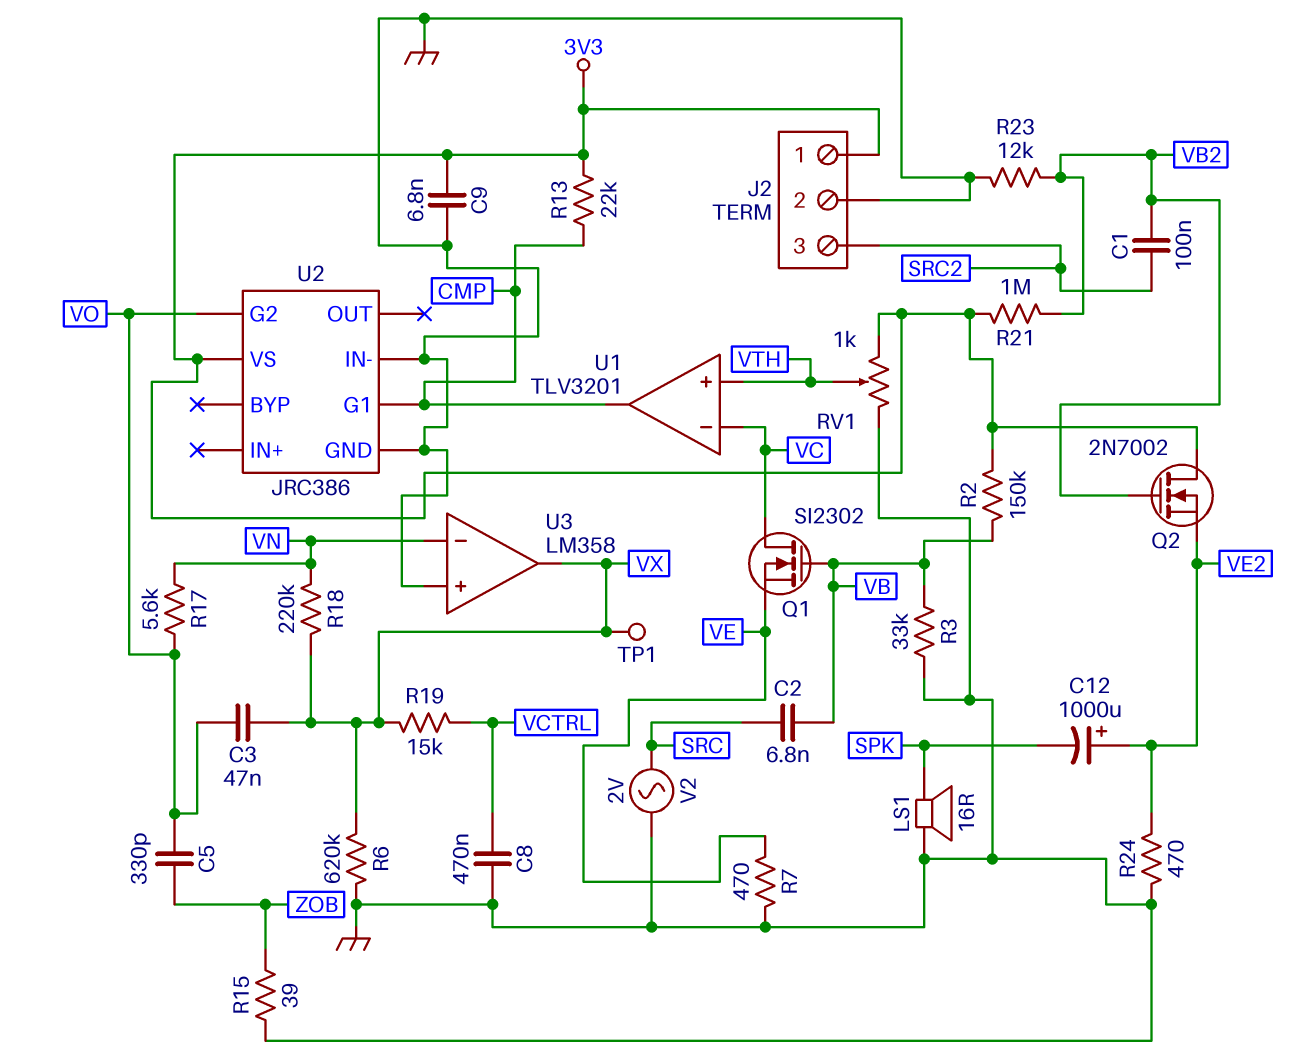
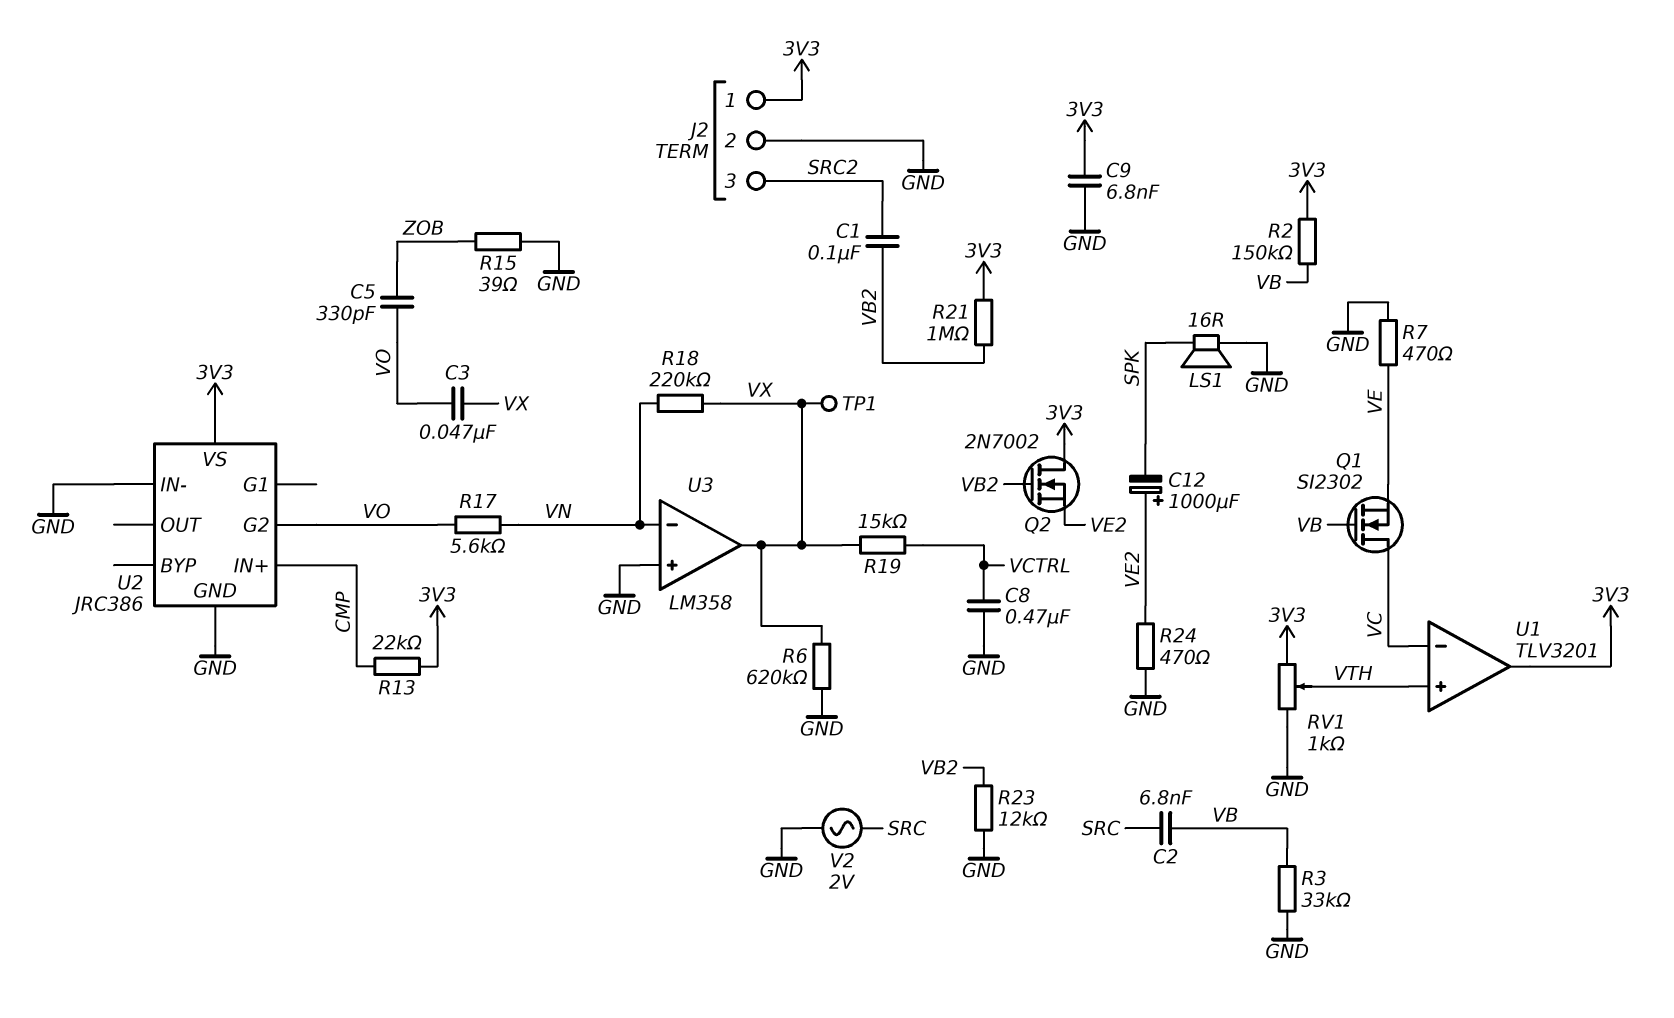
U1 pin out: CMP -> 3V3
U2 pin G1: CMP -> none
U2 pin IN+: none -> CMP

